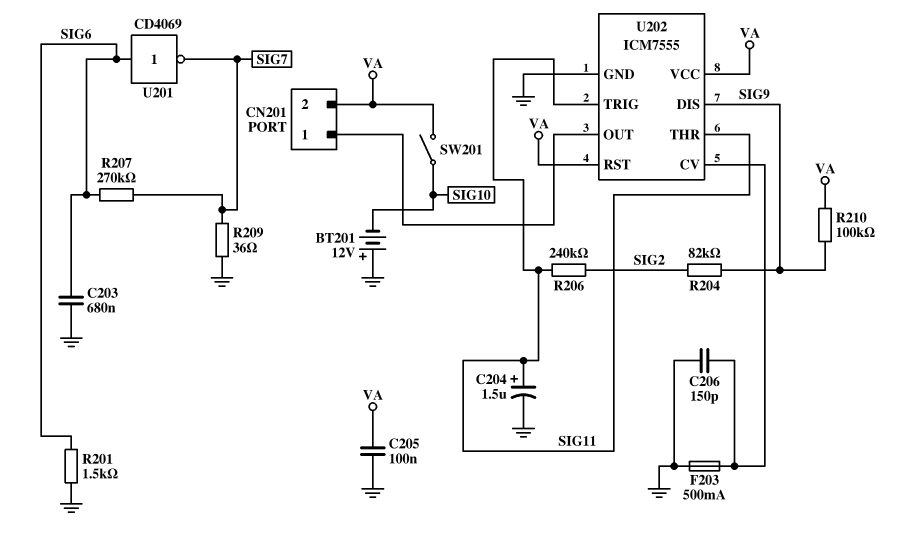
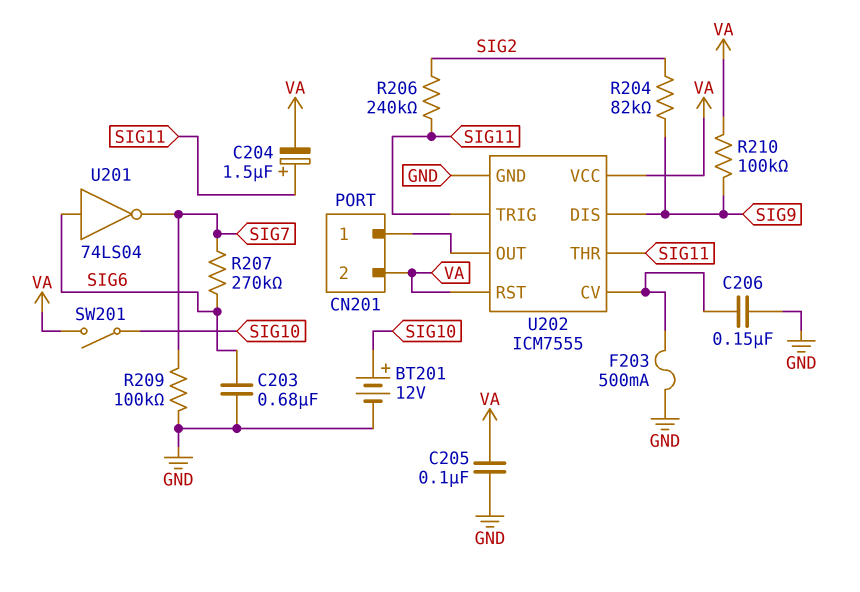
BT201: 12V (plus GND, minus SIG10) -> 12V (plus SIG10, minus GND)
C204: 1.5uF (plus SIG11, minus GND) -> 1.5uF (plus SIG11, minus VA)
C206: 150pF (GND, U202/CV) -> 150nF (GND, U202/CV)
R201: 1.5k (GND, SIG6) -> none
R209: 36 (GND, SIG7) -> 100k (GND, SIG7)
U201: NOT CD4069 (in SIG6, out SIG7) -> NOT 74LS04 (in SIG6, out SIG7)

